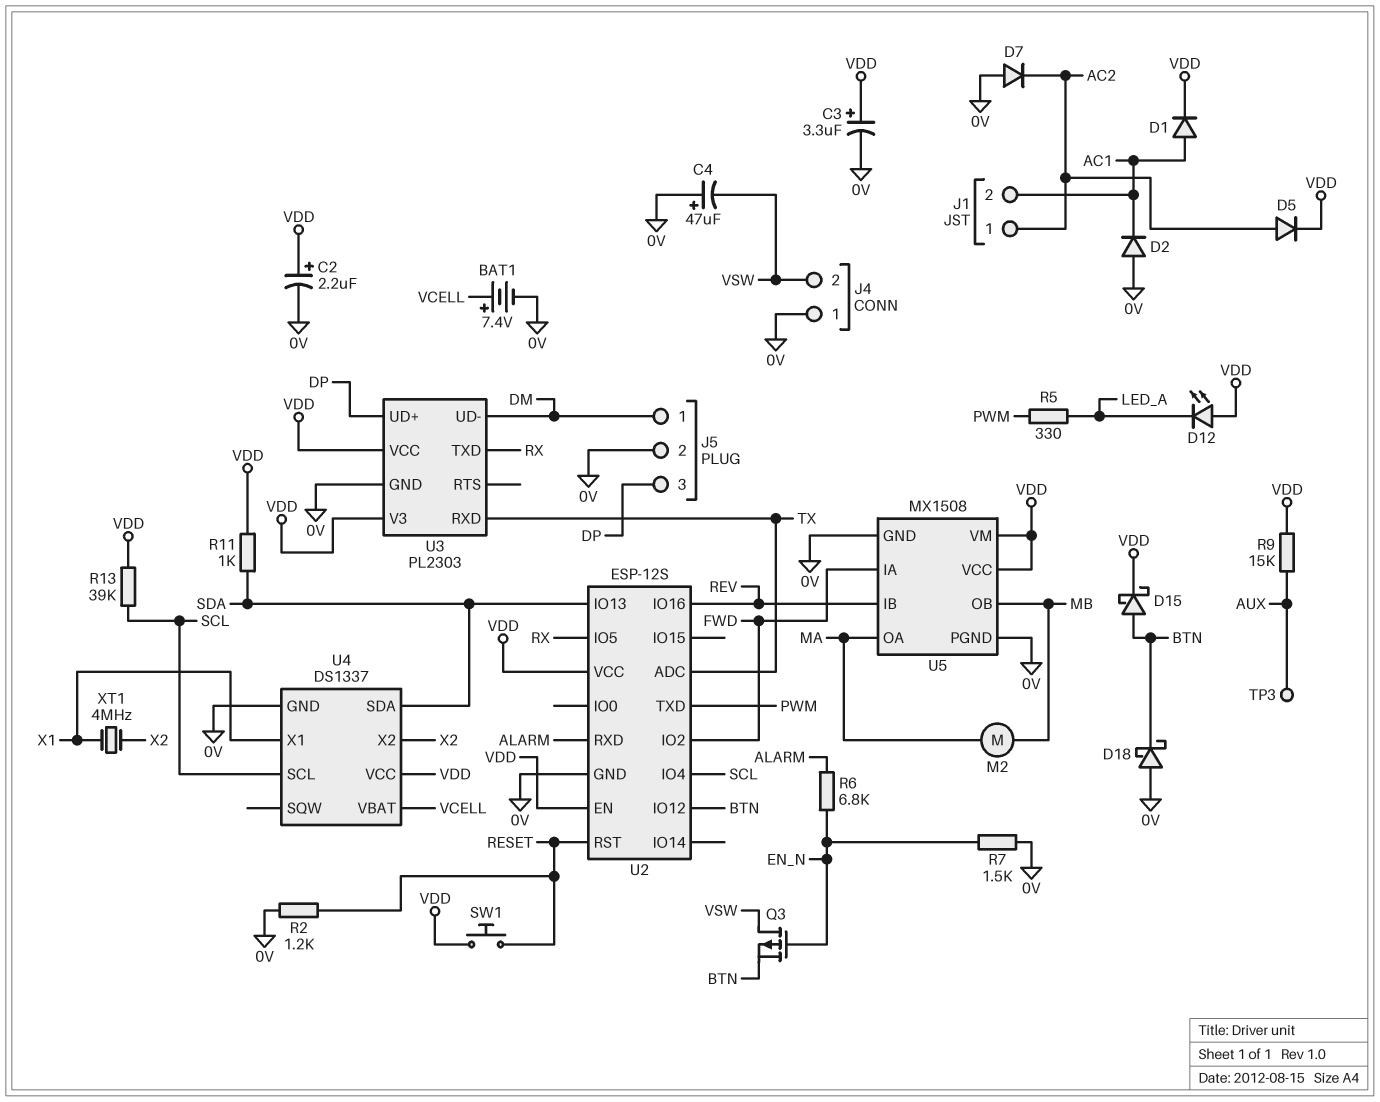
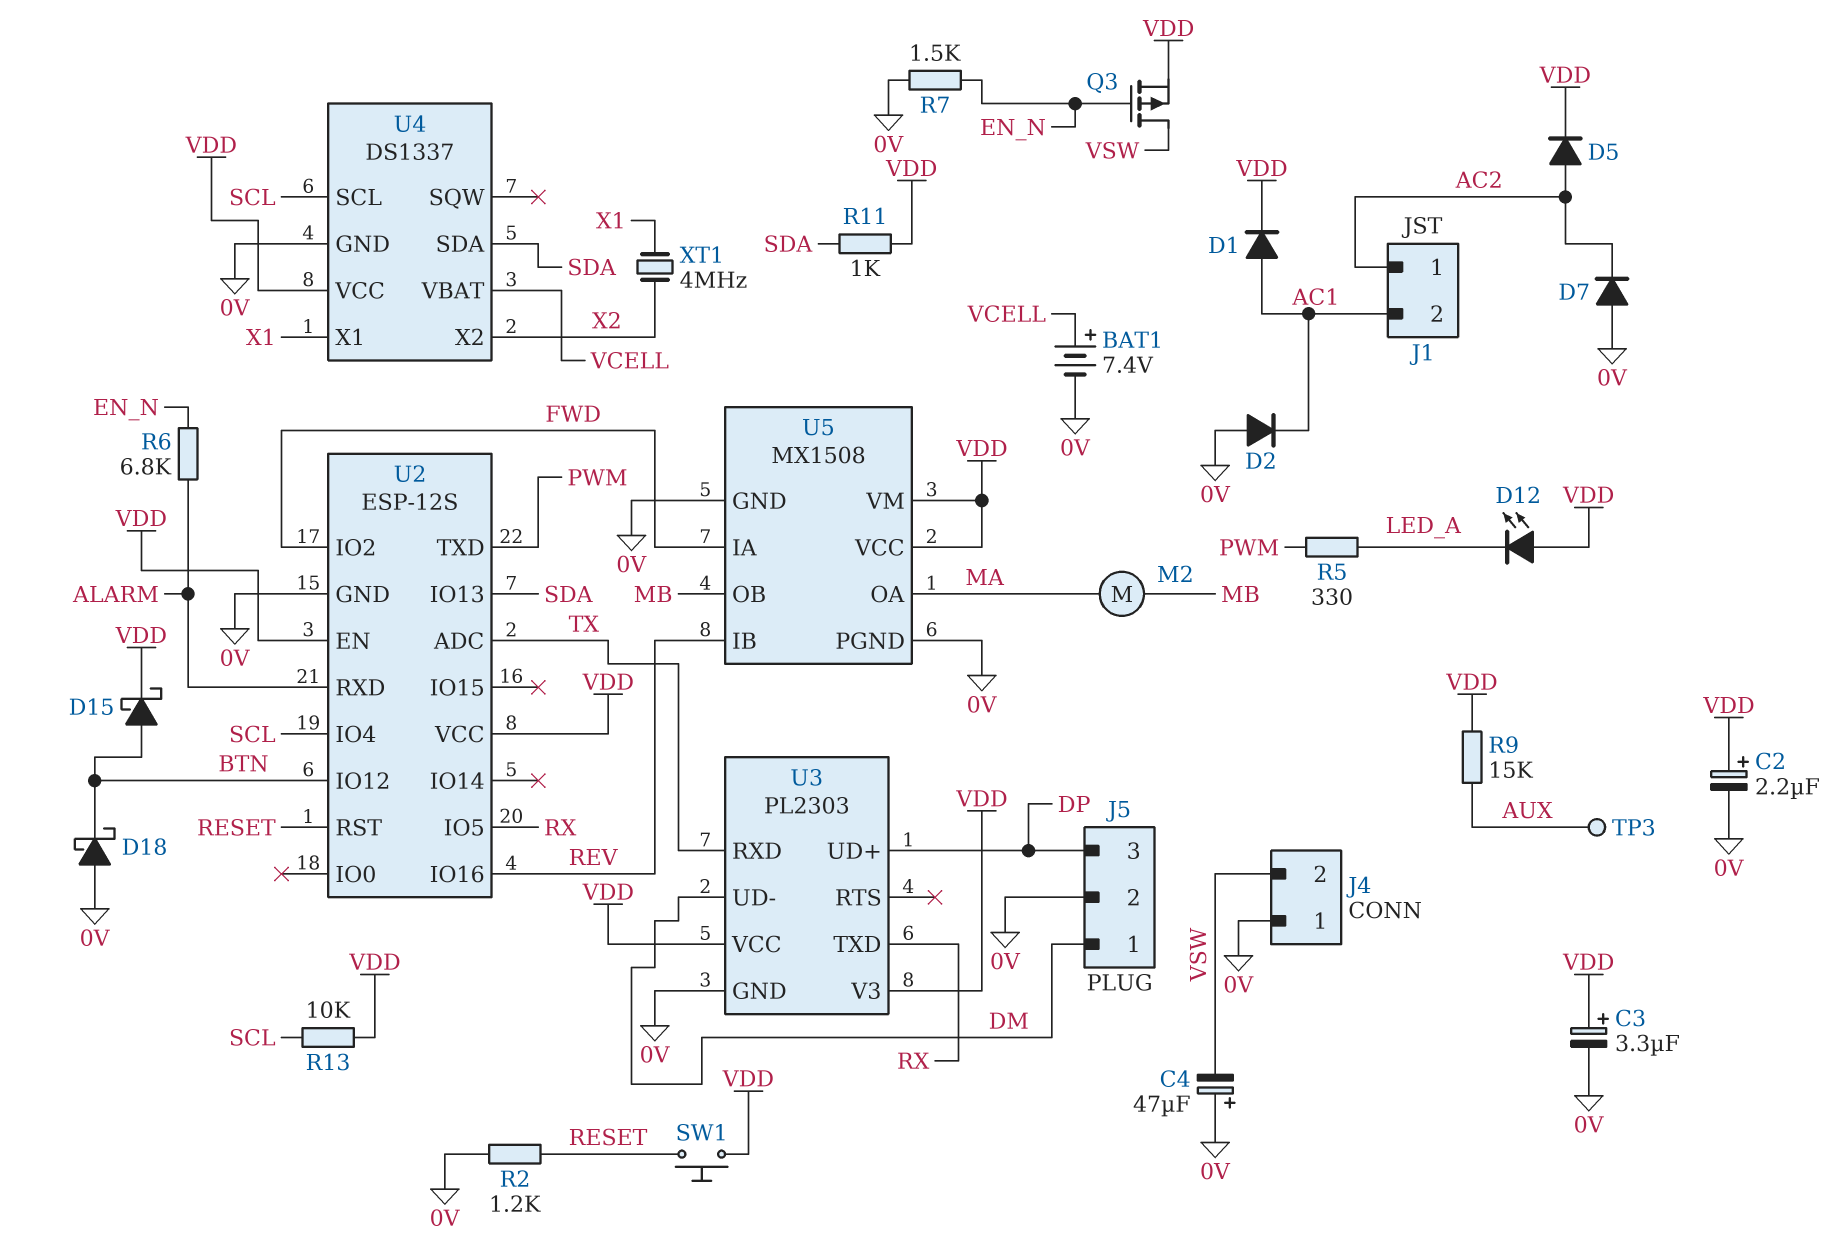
Q3: PMOS (G EN_N, D VSW, S BTN) -> PMOS (G EN_N, D VSW, S VDD)
R13: 39k (SCL, VDD) -> 10k (SCL, VDD)

